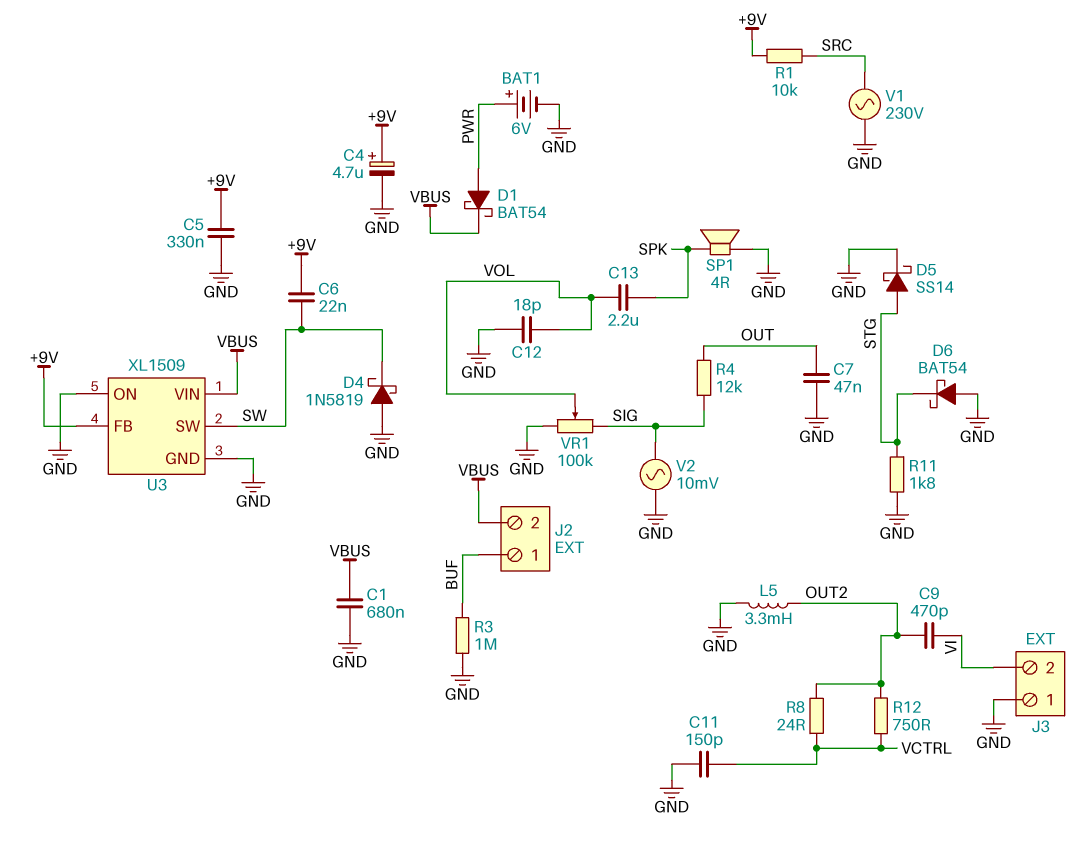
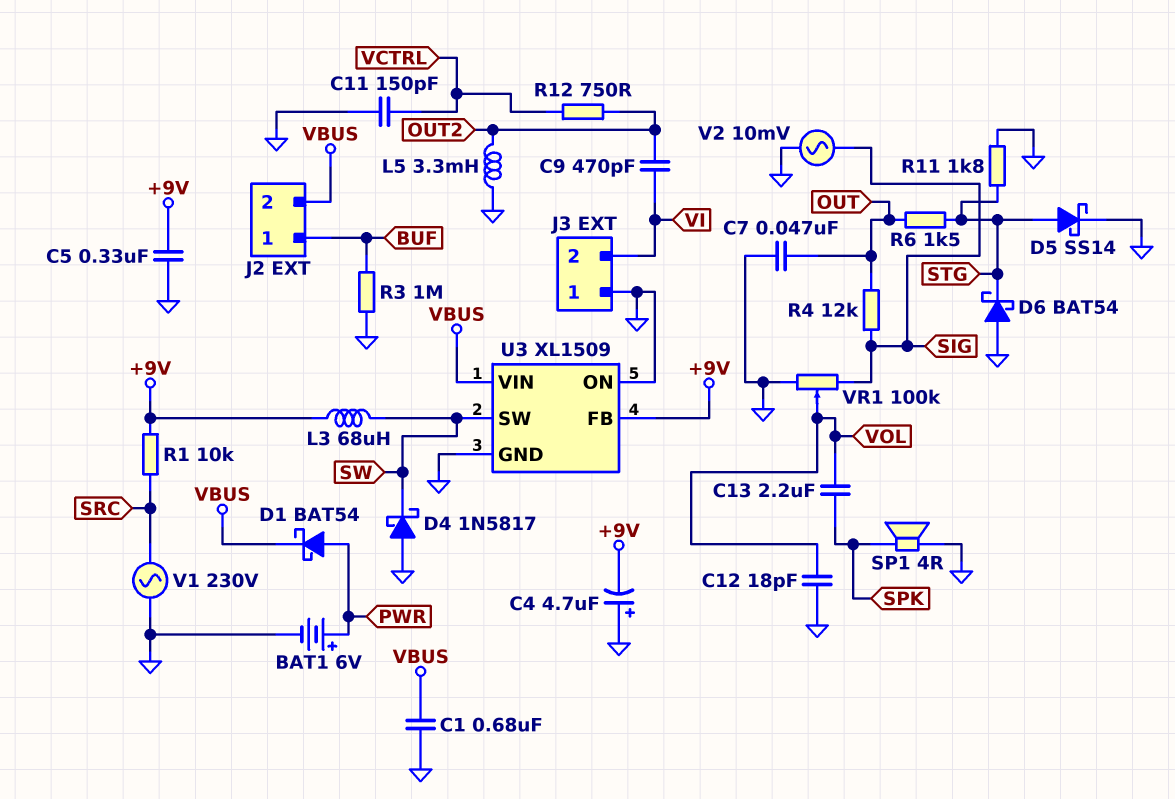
C4: 4.7uF (plus +9V, minus GND) -> 4.7uF (plus GND, minus +9V)
C6: 22nF (+9V, SW) -> none
D4: schottky 1N5819 (A GND, K SW) -> schottky 1N5817 (A GND, K SW)
L3: none -> 68uH (+9V, SW)
R6: none -> 1.5k (OUT, STG)
R8: 24 (OUT2, VCTRL) -> none

